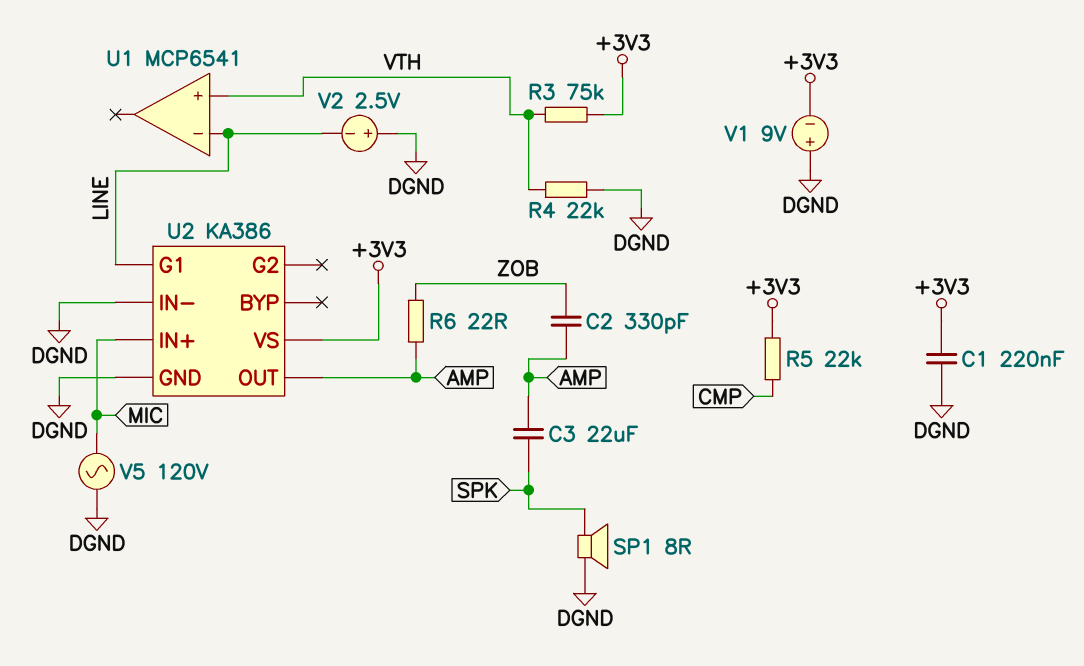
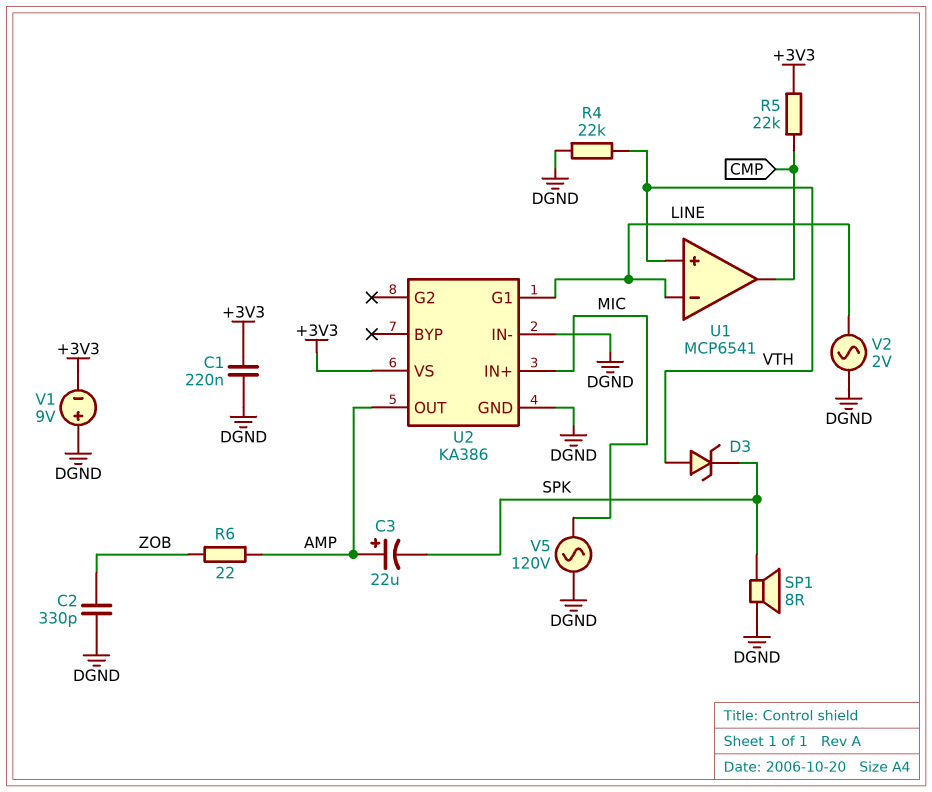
C2: 330pF (AMP, ZOB) -> 330pF (DGND, ZOB)
C3: 22uF (AMP, SPK) -> 22uF (plus AMP, minus SPK)
D3: none -> zener (A VTH, K SPK)
R3: 75k (+3V3, VTH) -> none
U1 pin out: none -> CMP
V2: 2.5V (plus DGND, minus LINE) -> AC 2V (DGND, LINE)

